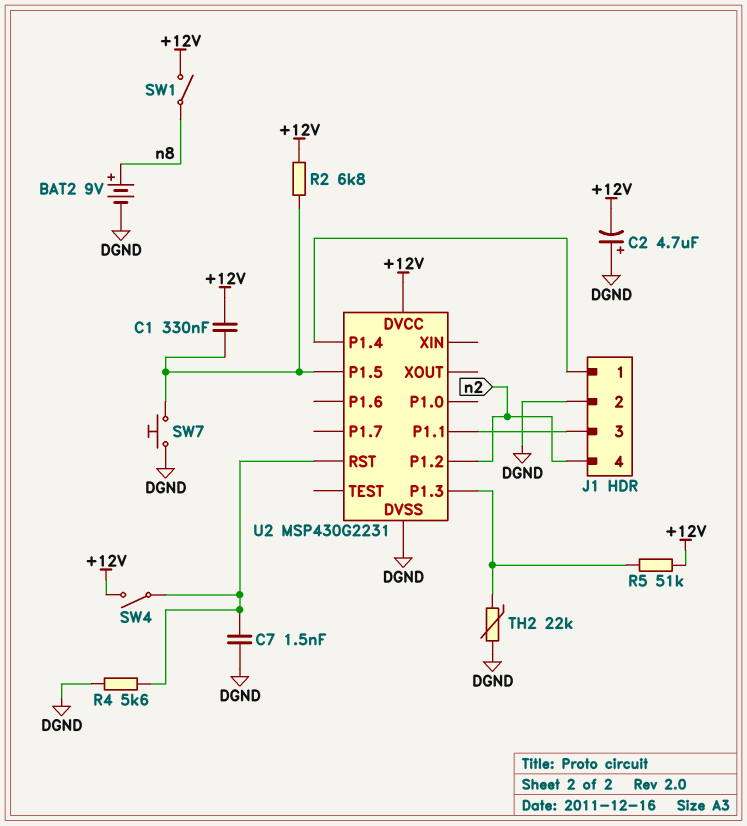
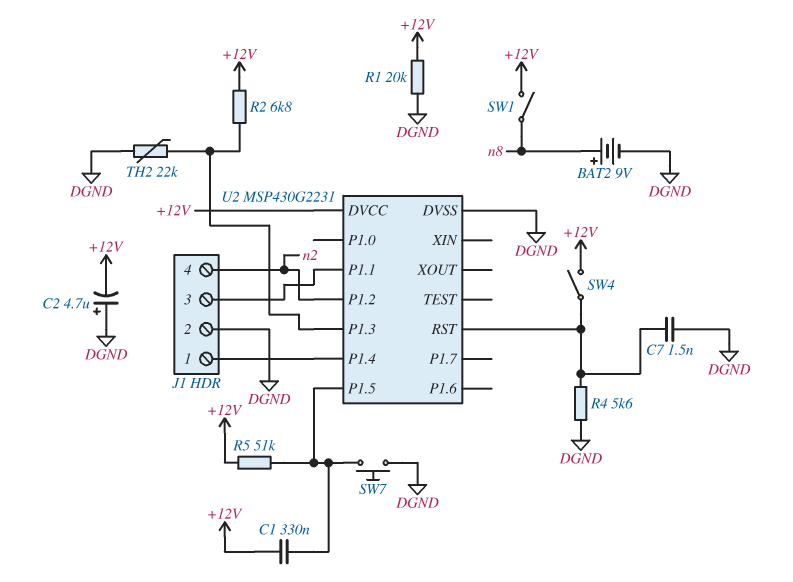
R1: none -> 20k (+12V, DGND)
R2: 6.8k (+12V, U2/P1.5) -> 6.8k (+12V, U2/P1.3)
R5: 51k (+12V, U2/P1.3) -> 51k (+12V, U2/P1.5)

